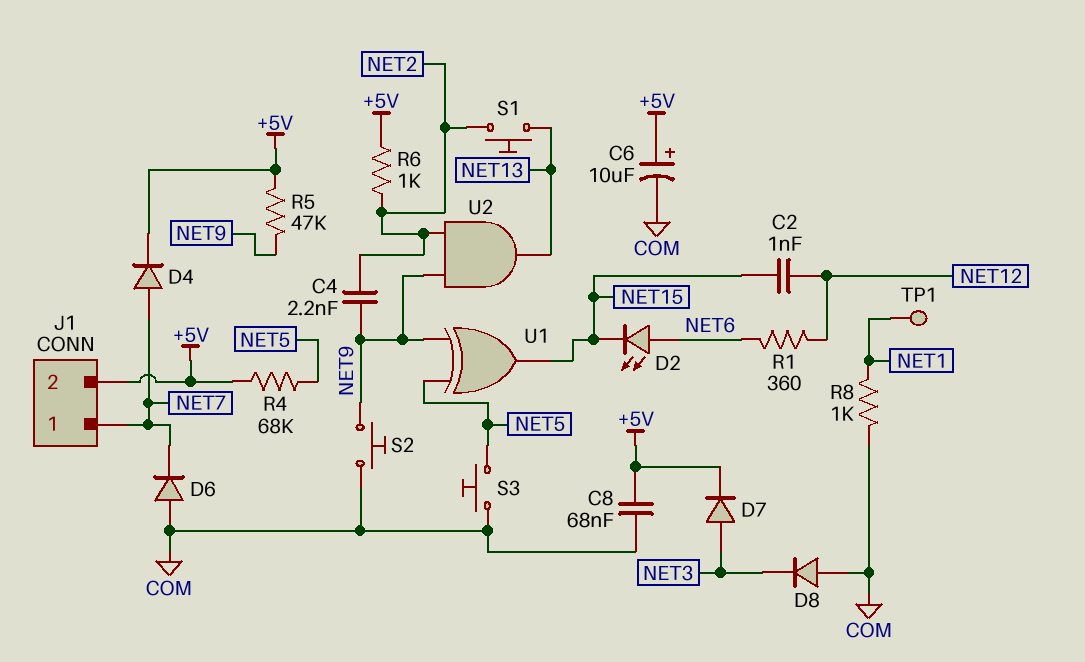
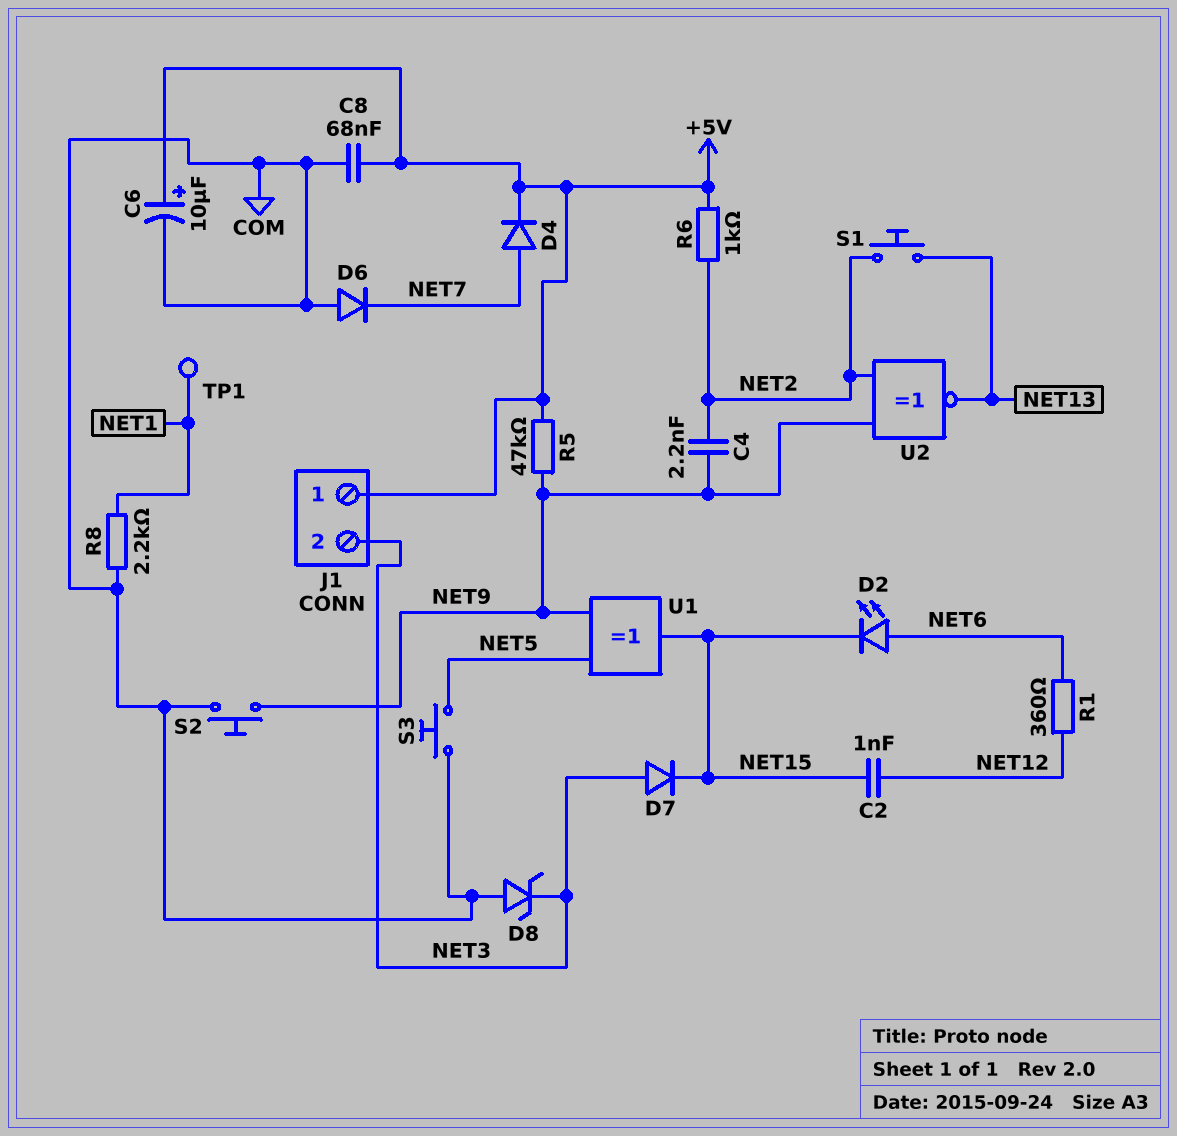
D7: diode (A NET3, K +5V) -> diode (A NET3, K NET15)
D8: diode (A COM, K NET3) -> zener (A COM, K NET3)
J1 pin 1: NET7 -> +5V
J1 pin 2: +5V -> NET3
R4: 68k (+5V, NET5) -> none
R8: 1k (COM, NET1) -> 2.2k (COM, NET1)
U2: AND (in NET2, in NET9, out NET13) -> XNOR (in NET2, in NET9, out NET13)

